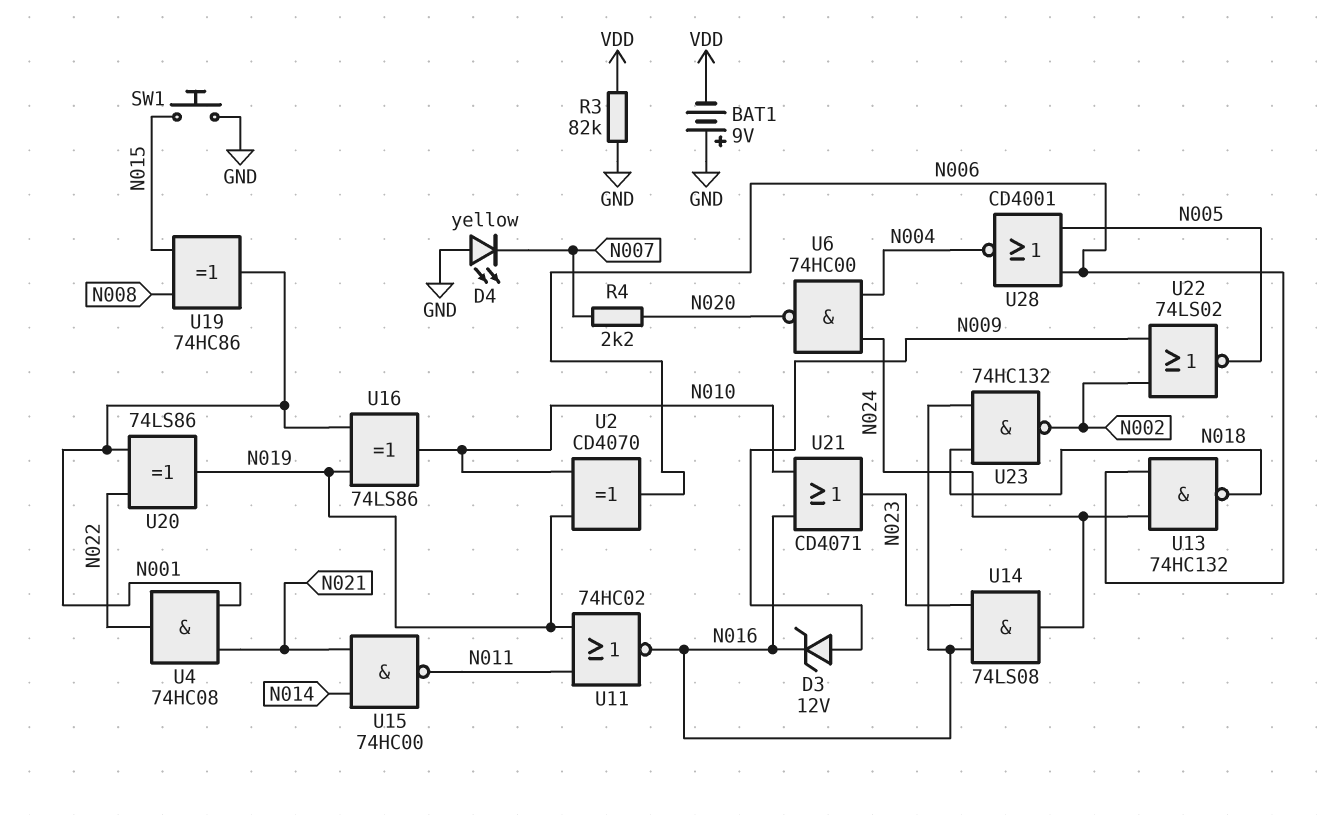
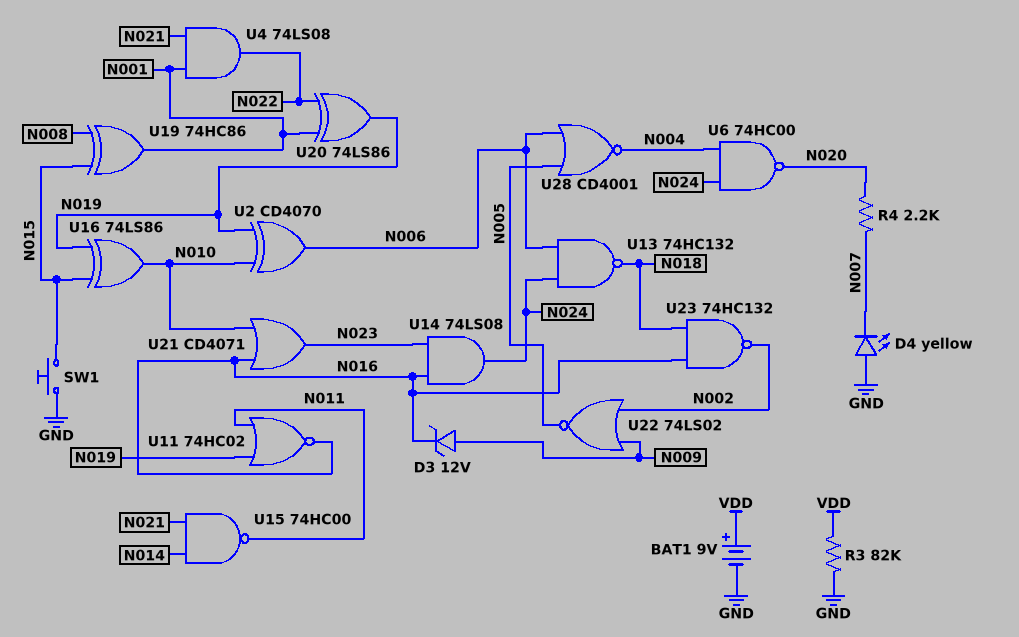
BAT1: 9V (plus GND, minus VDD) -> 9V (plus VDD, minus GND)
U4: AND 74HC08 (in N001, in N021, out N022) -> AND 74LS08 (in N001, in N021, out N022)
U16: XOR 74LS86 (in N001, in N019, out N010) -> XOR 74LS86 (in N015, in N019, out N010)

